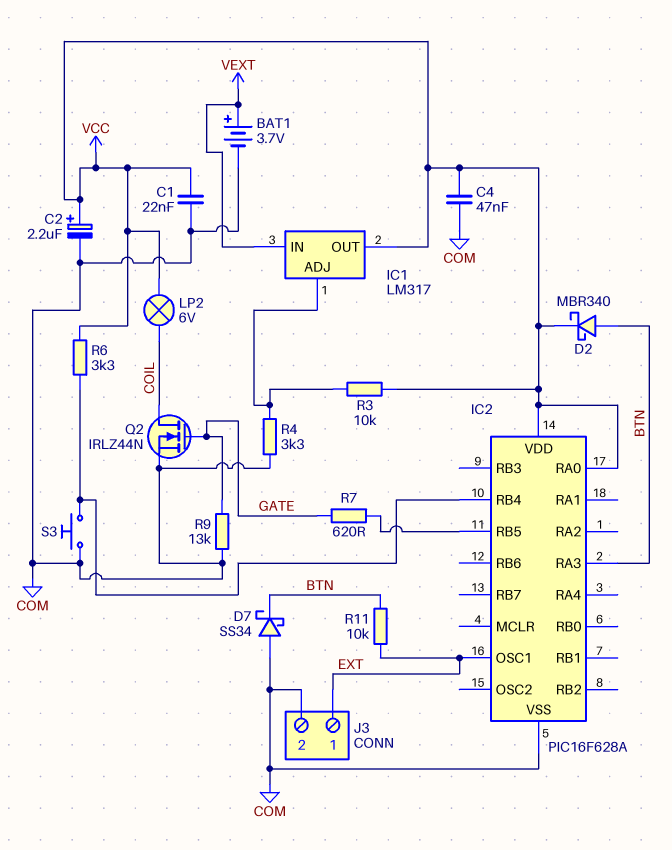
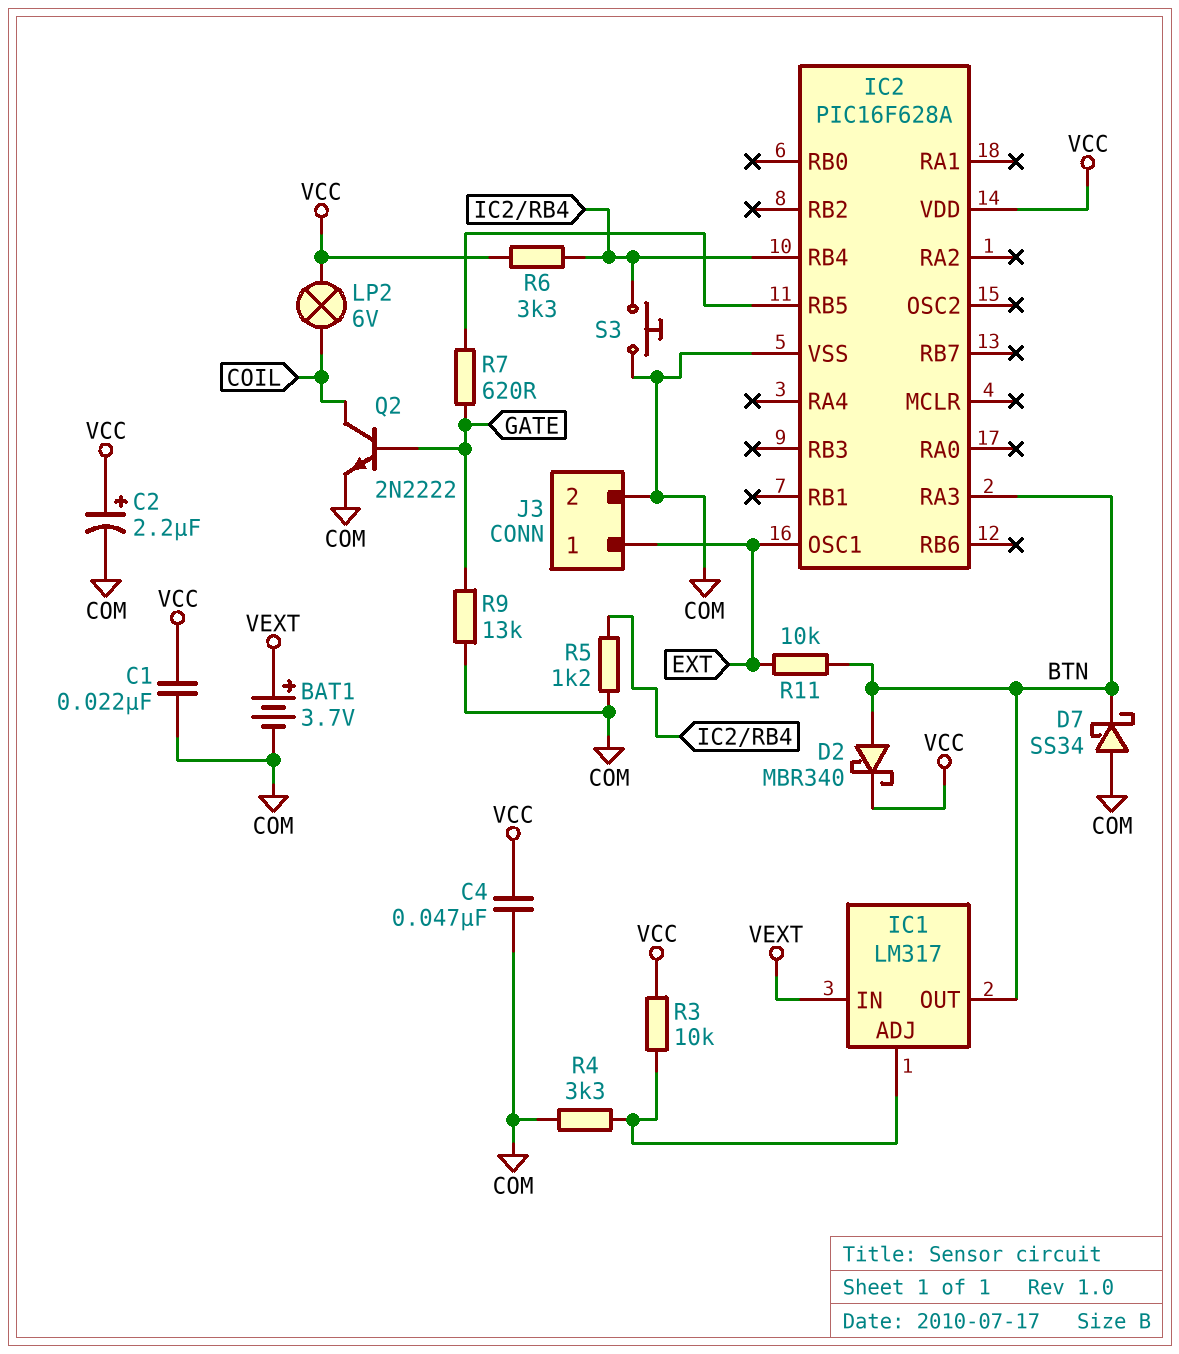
IC1 pin OUT: VCC -> BTN
IC2 pin RA0: VCC -> none
Q2: NMOS IRLZ44N (G GATE, D COIL, S COM) -> NPN 2N2222 (B GATE, C COIL, E COM)
R5: none -> 1.2k (COM, IC2/RB4)

